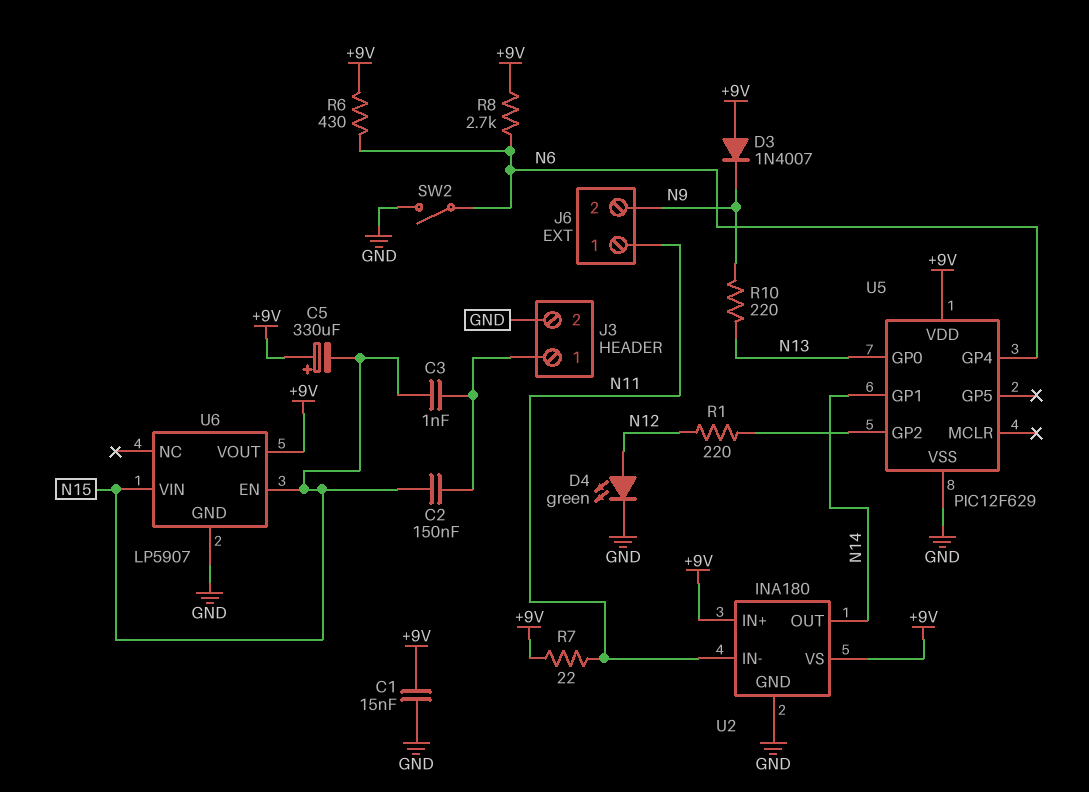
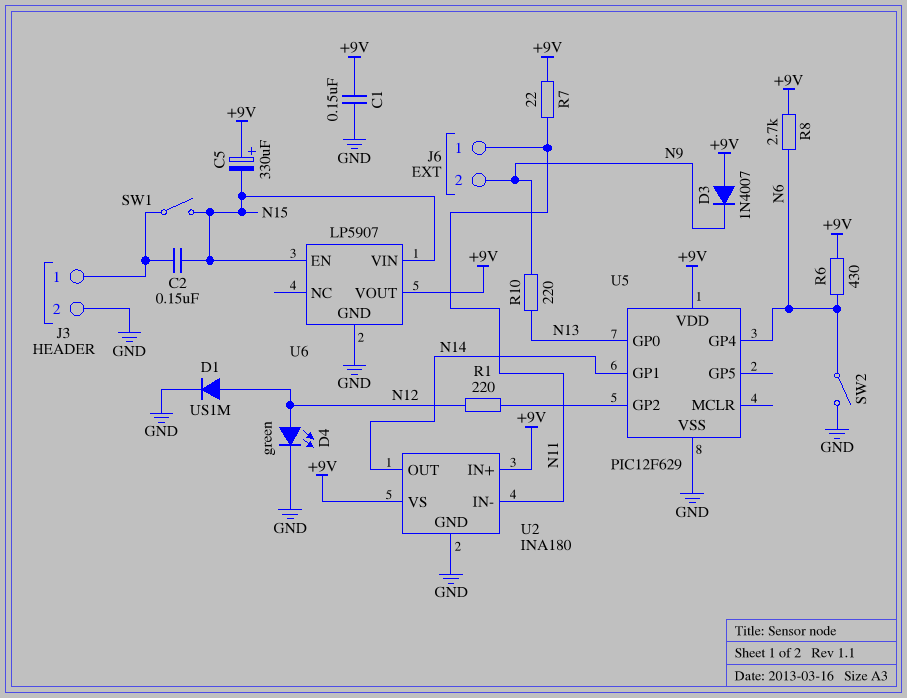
C1: 15nF (+9V, GND) -> 150nF (+9V, GND)
C3: 1nF (J3/1, N15) -> none
D1: none -> diode US1M (A N12, K GND)
SW1: none -> switch (J3/1, N15)

